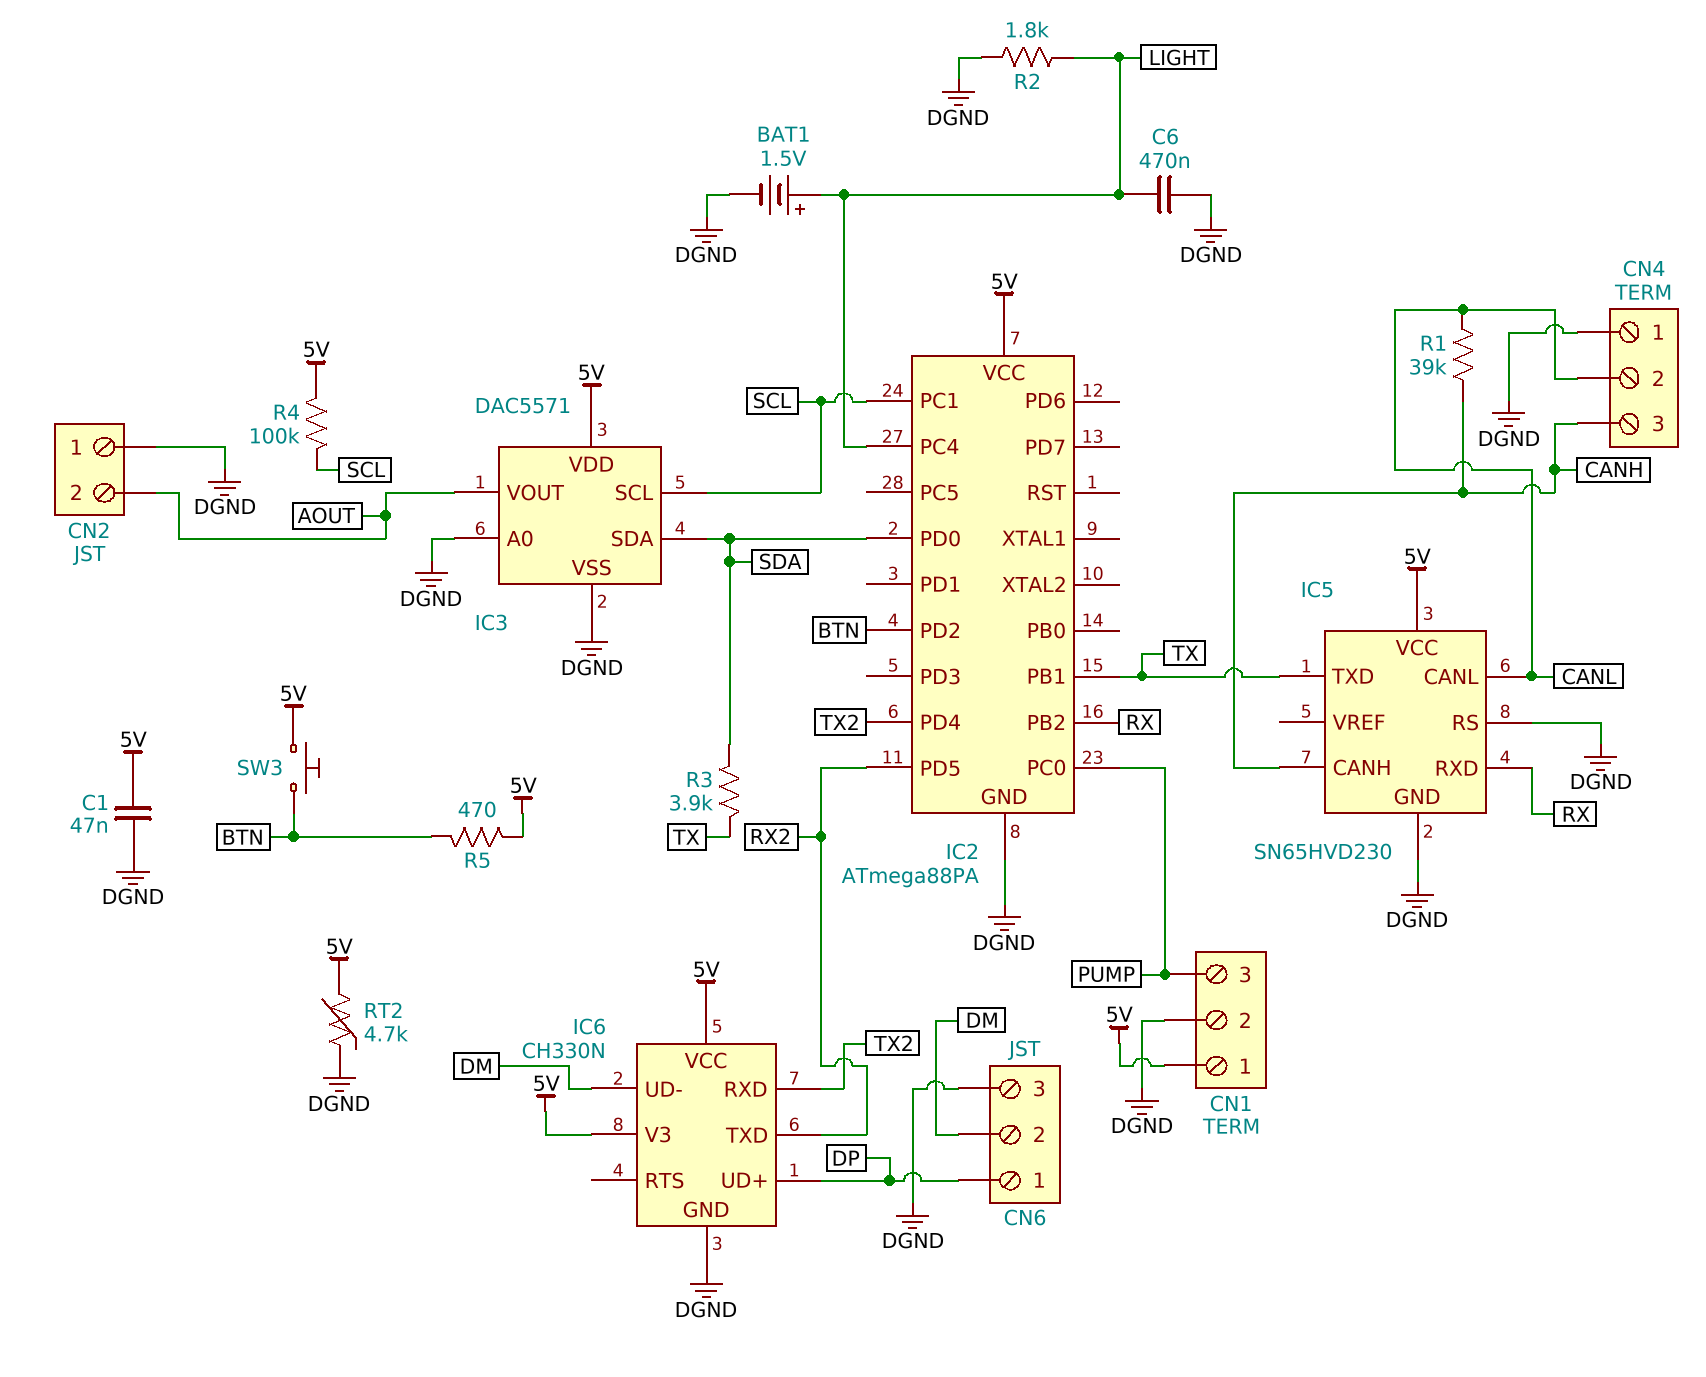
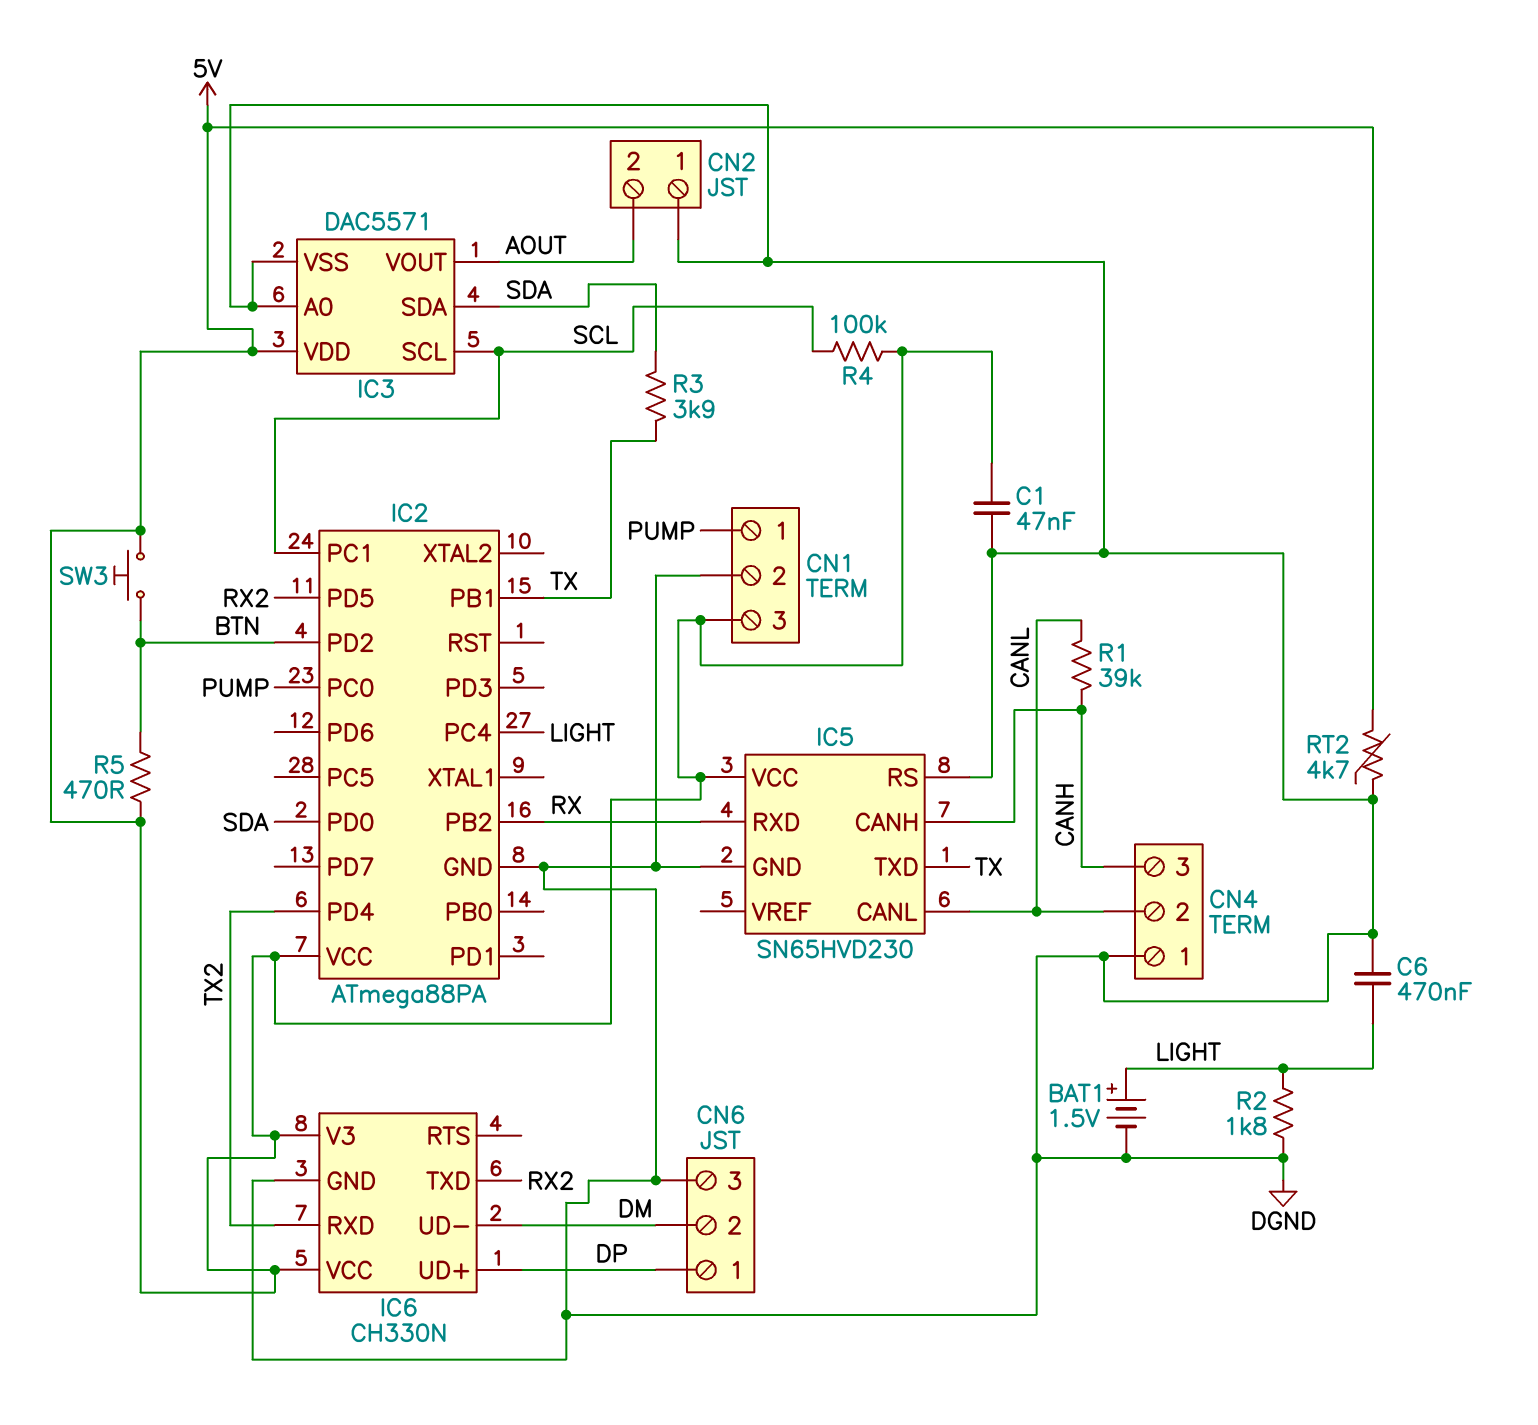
CN1 pin 1: 5V -> PUMP
CN1 pin 3: PUMP -> 5V

